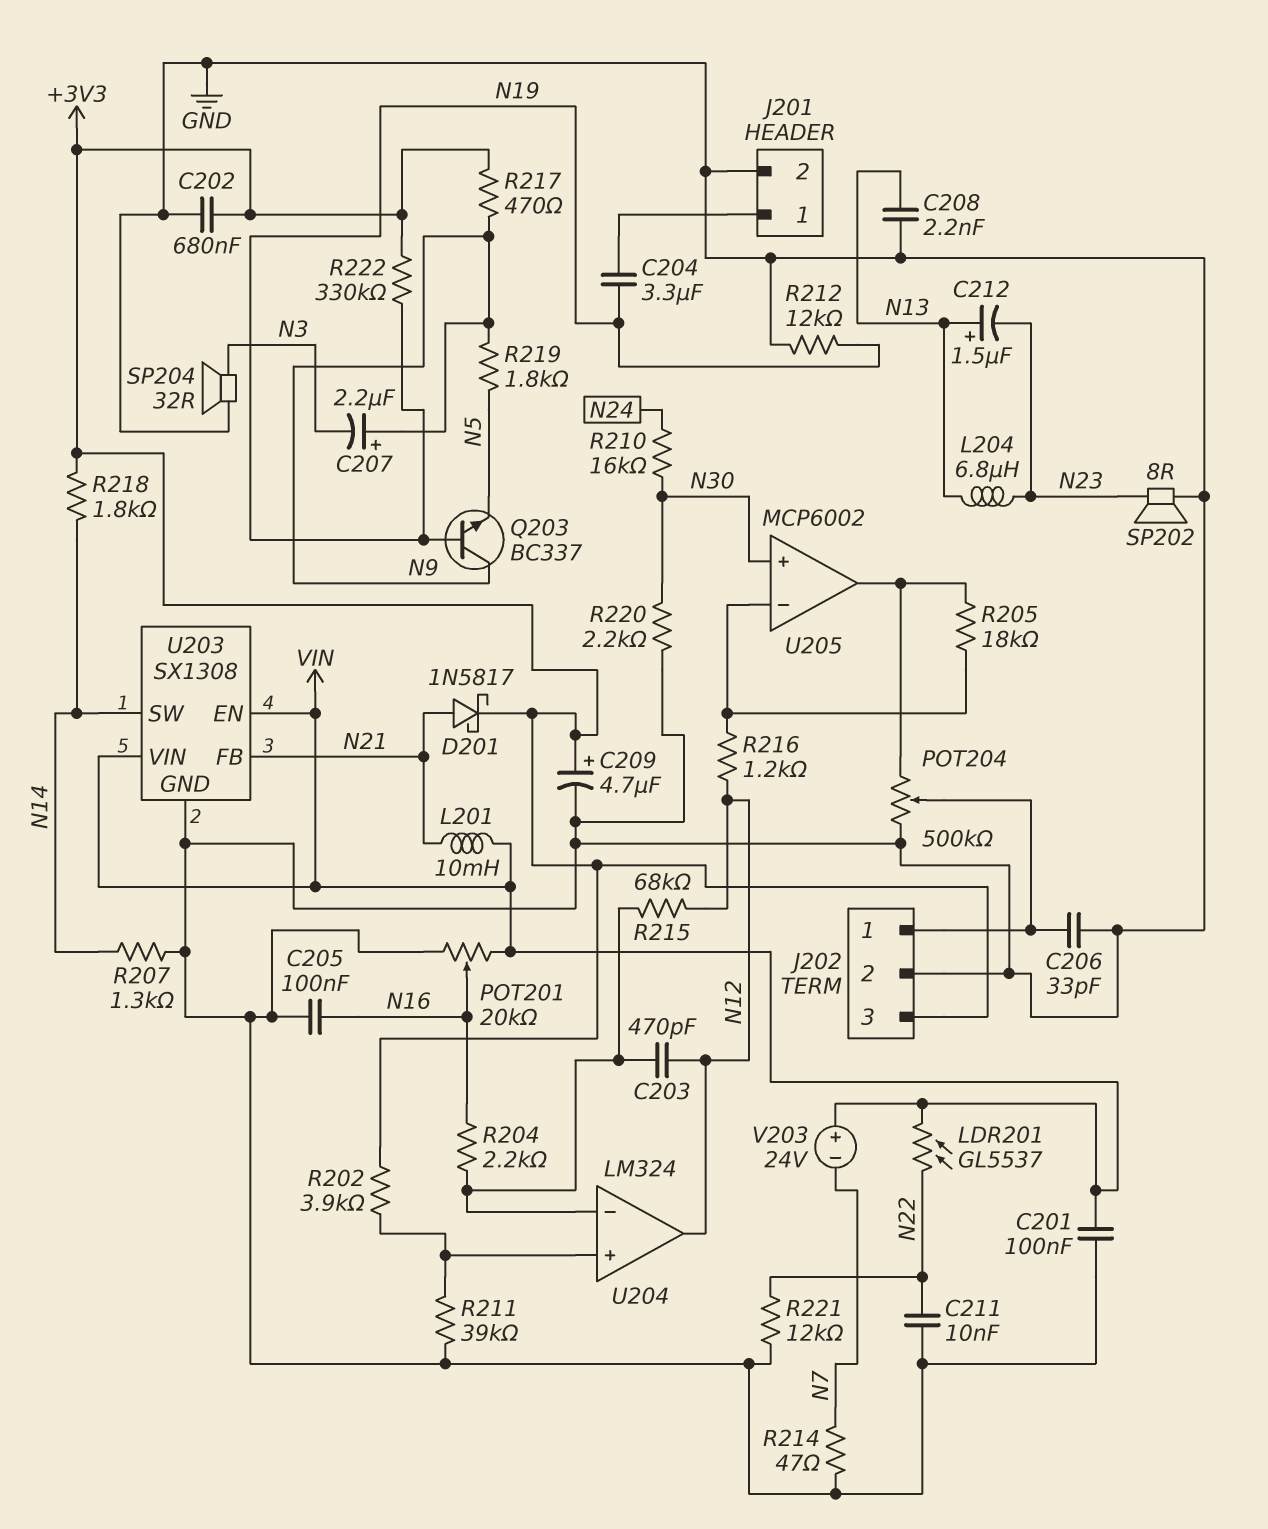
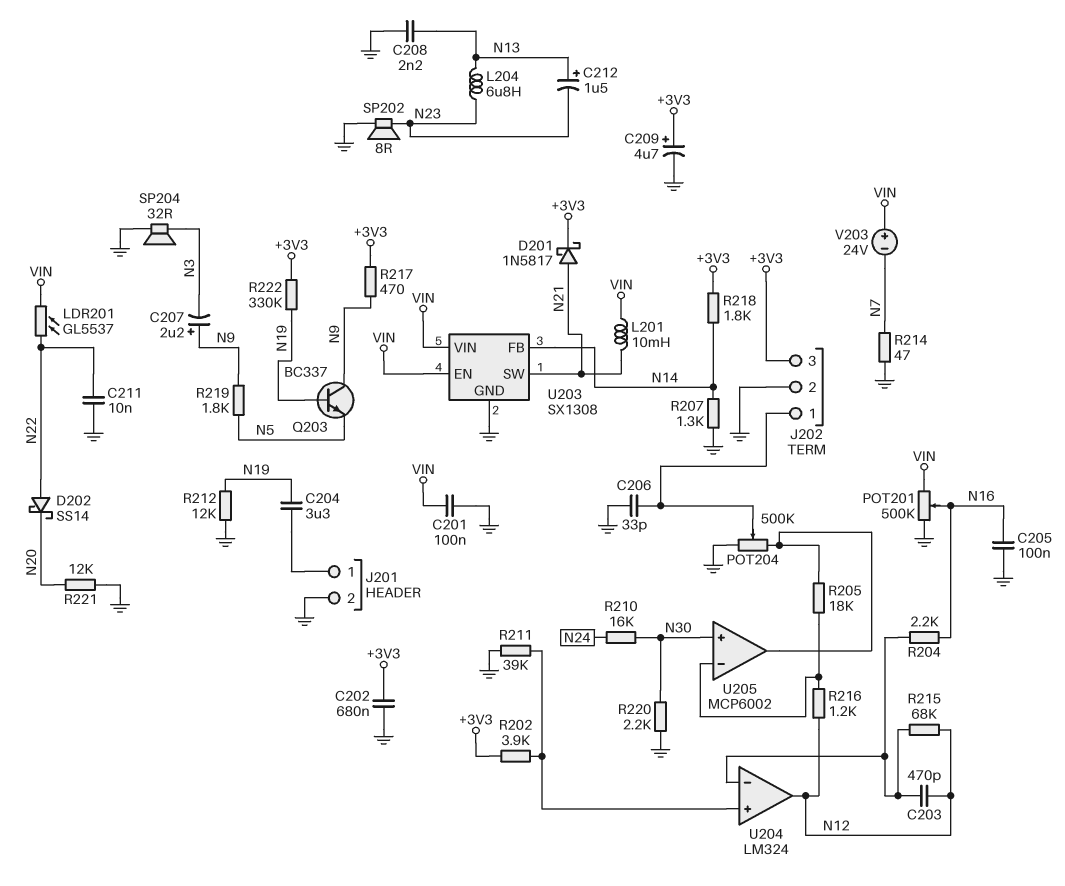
D202: none -> schottky SS14 (A N22, K N20)
POT201: 20k (GND, VIN, wiper N16) -> 500k (GND, VIN, wiper N16)
R221: 12k (GND, N22) -> 12k (GND, N20)
U203 pin FB: N21 -> N14
U203 pin SW: N14 -> N21

